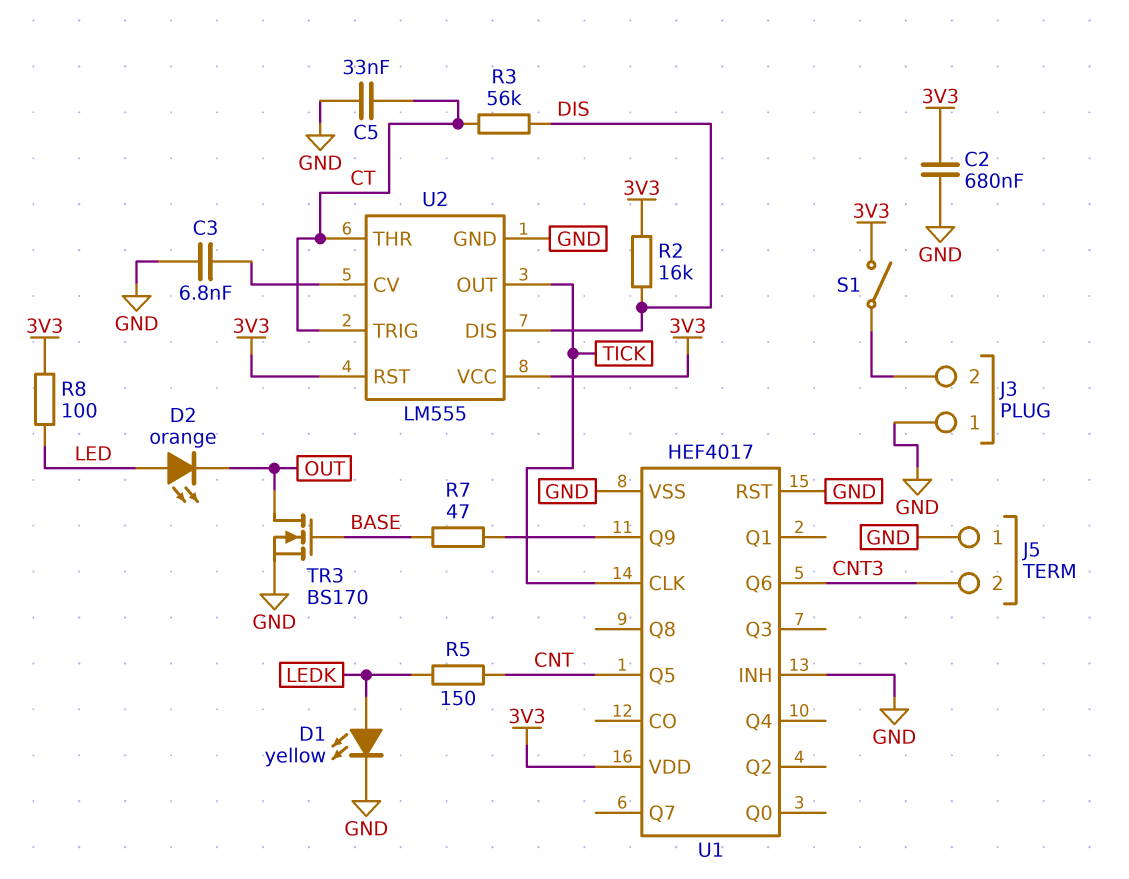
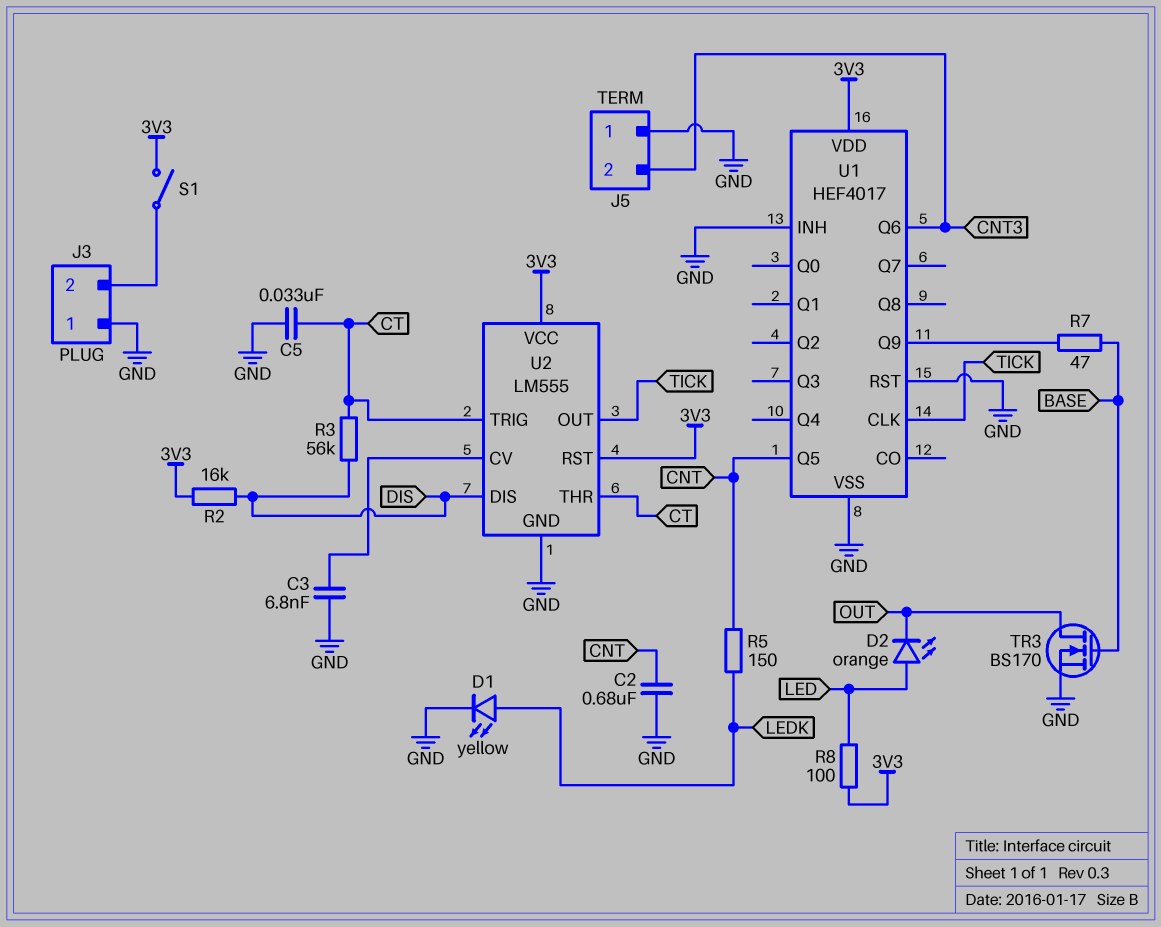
C2: 680nF (3V3, GND) -> 680nF (CNT, GND)

